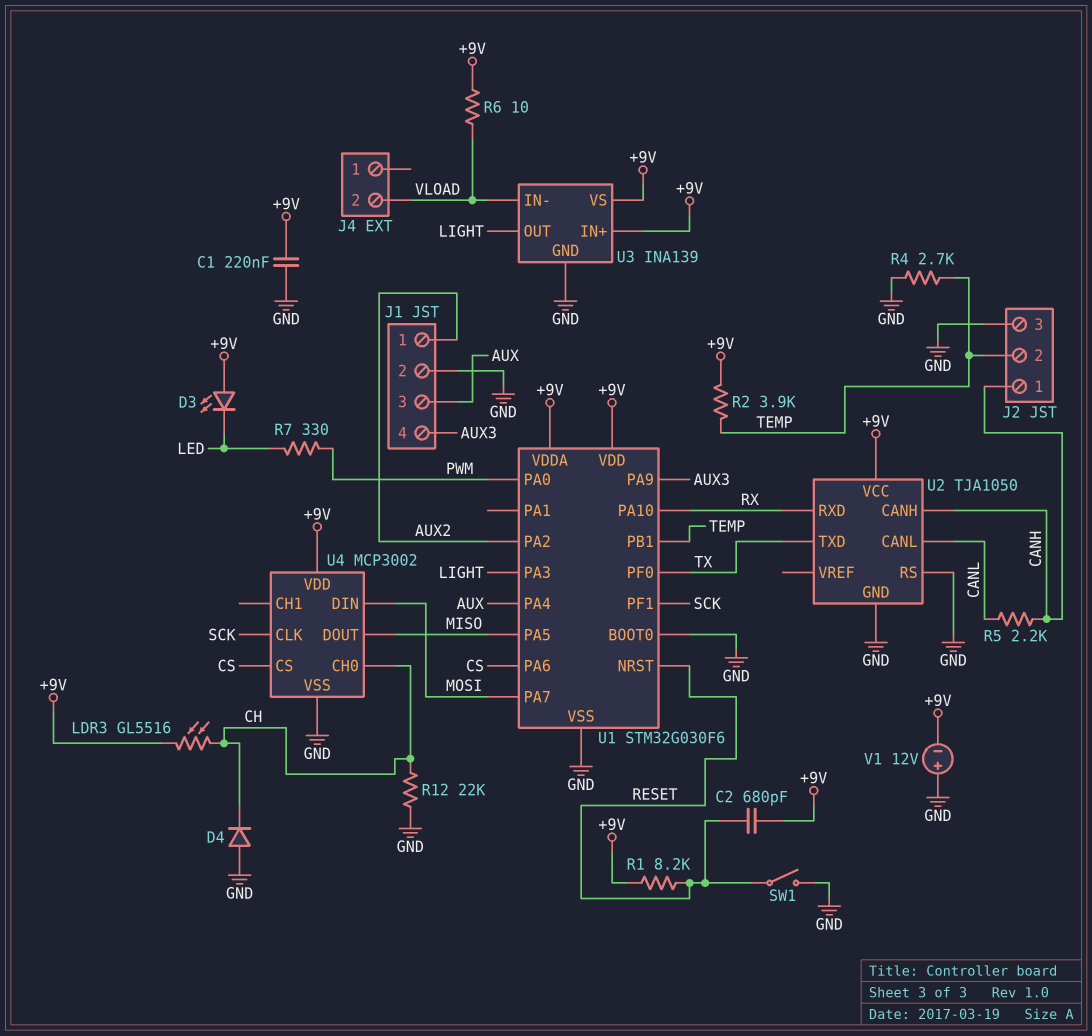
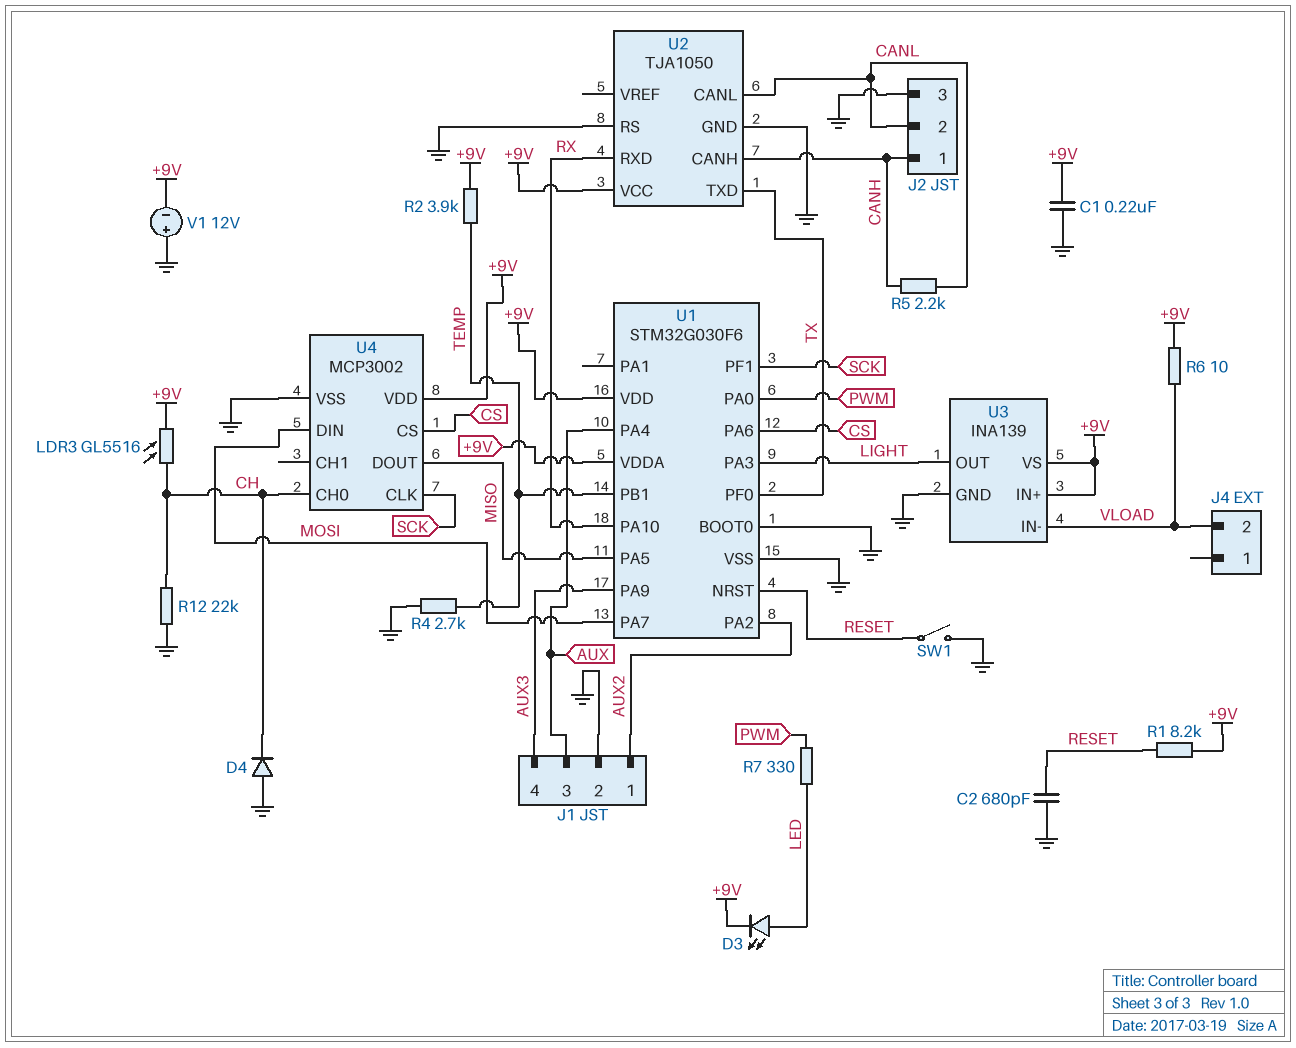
C2: 680pF (+9V, RESET) -> 680pF (GND, RESET)
D3: LED (A +9V, K LED) -> LED (A LED, K +9V)
J2 pin 2: TEMP -> CANL

